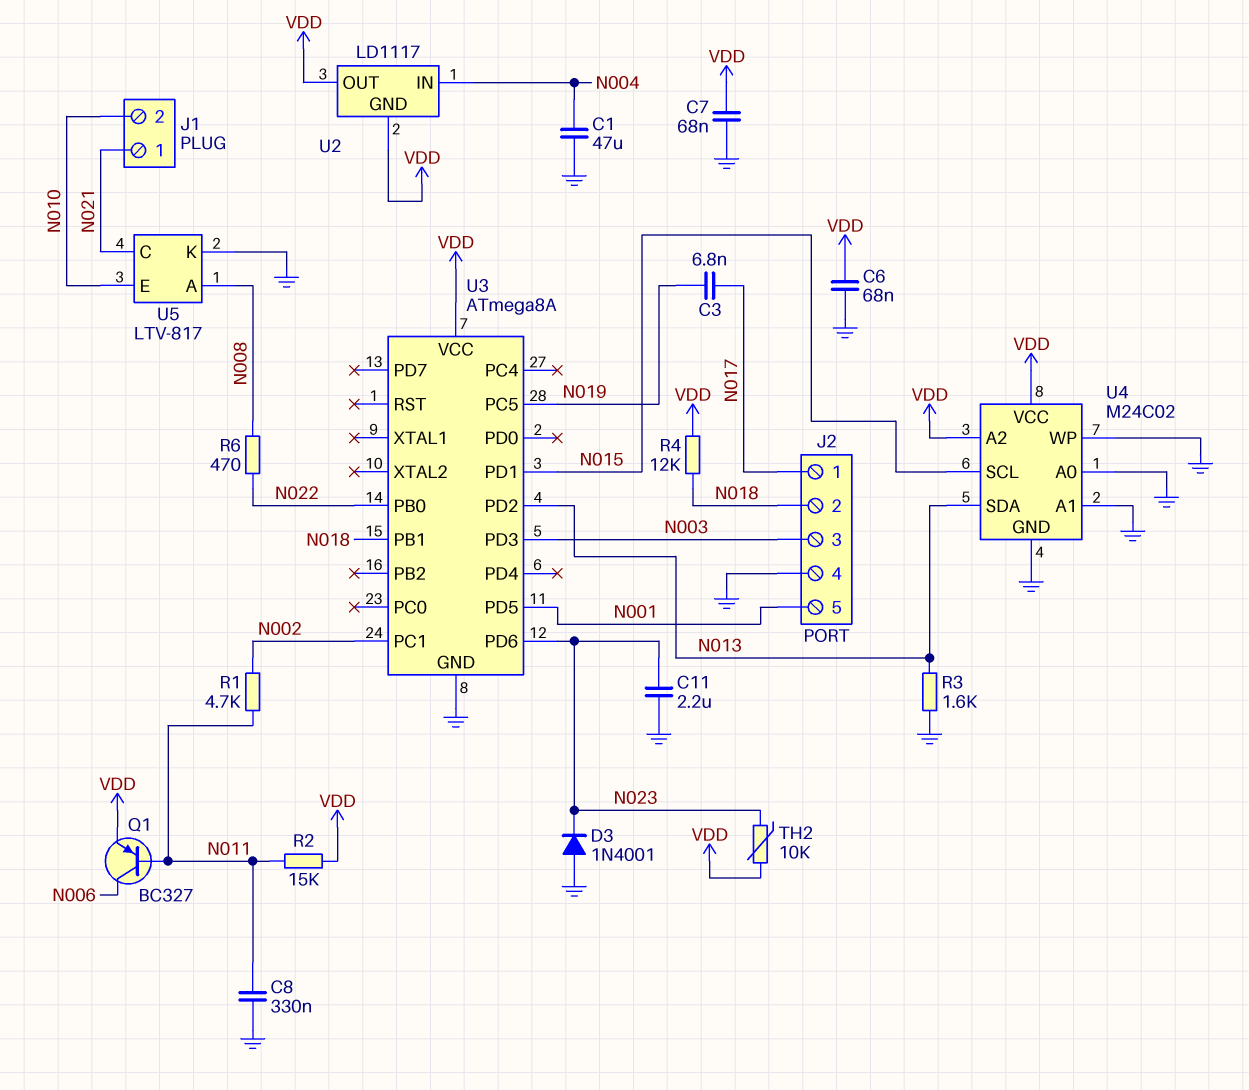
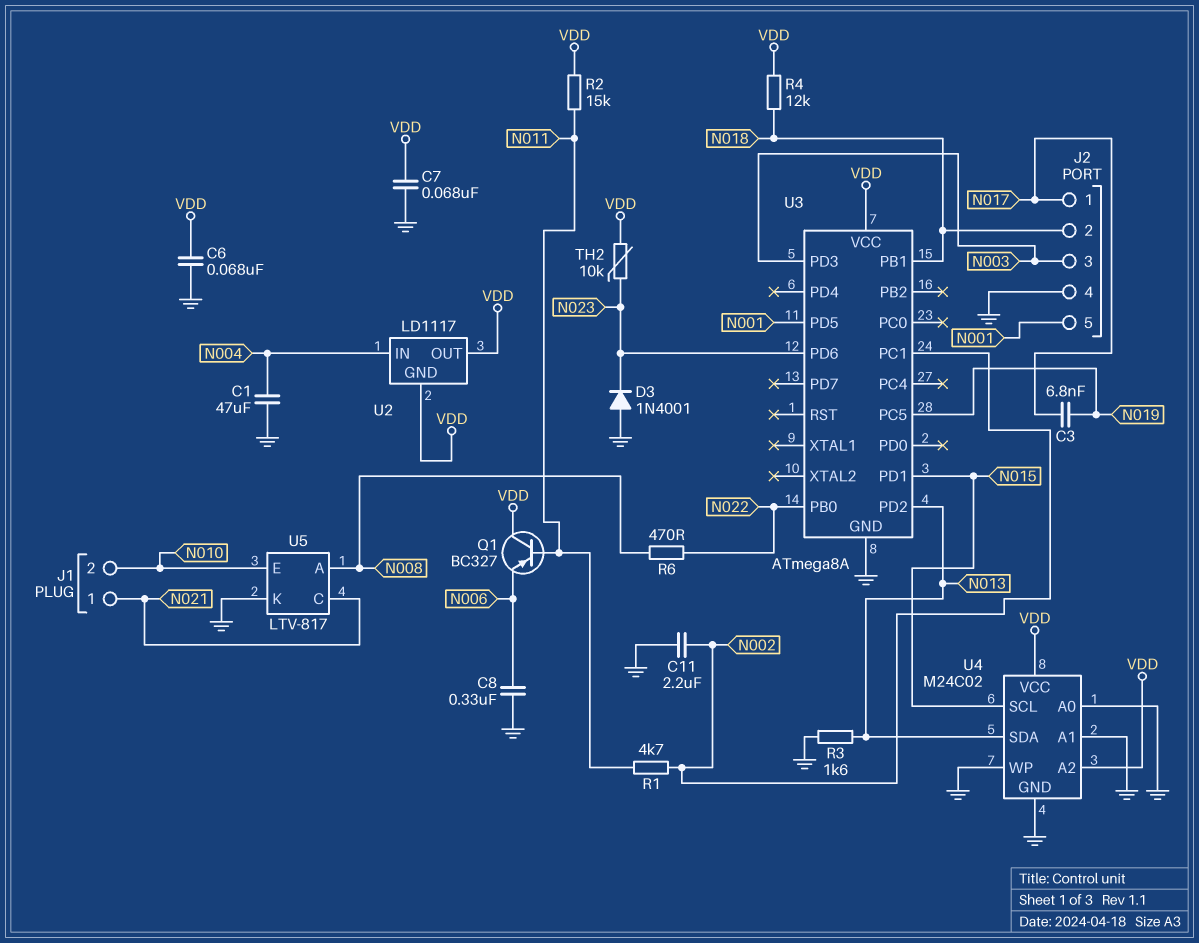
C8: 330nF (GND, N011) -> 330nF (GND, N006)
C11: 2.2uF (GND, N023) -> 2.2uF (GND, N002)
Q1: PNP BC327 (B N011, C N006, E VDD) -> PNP BC327 (B N011, C VDD, E N006)

